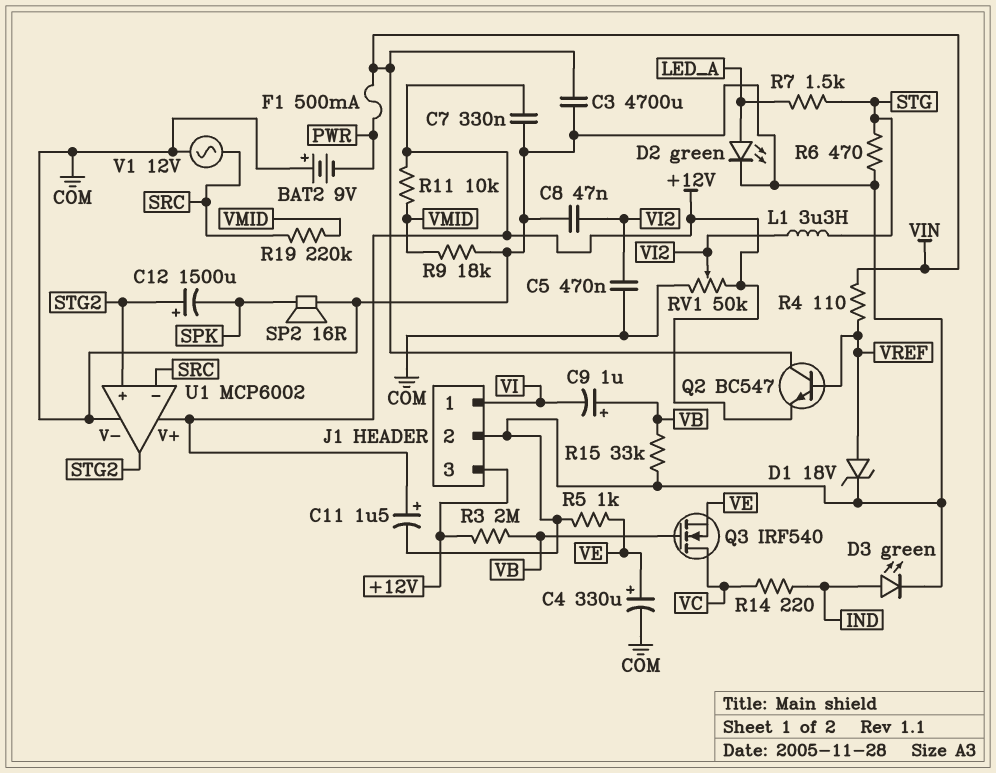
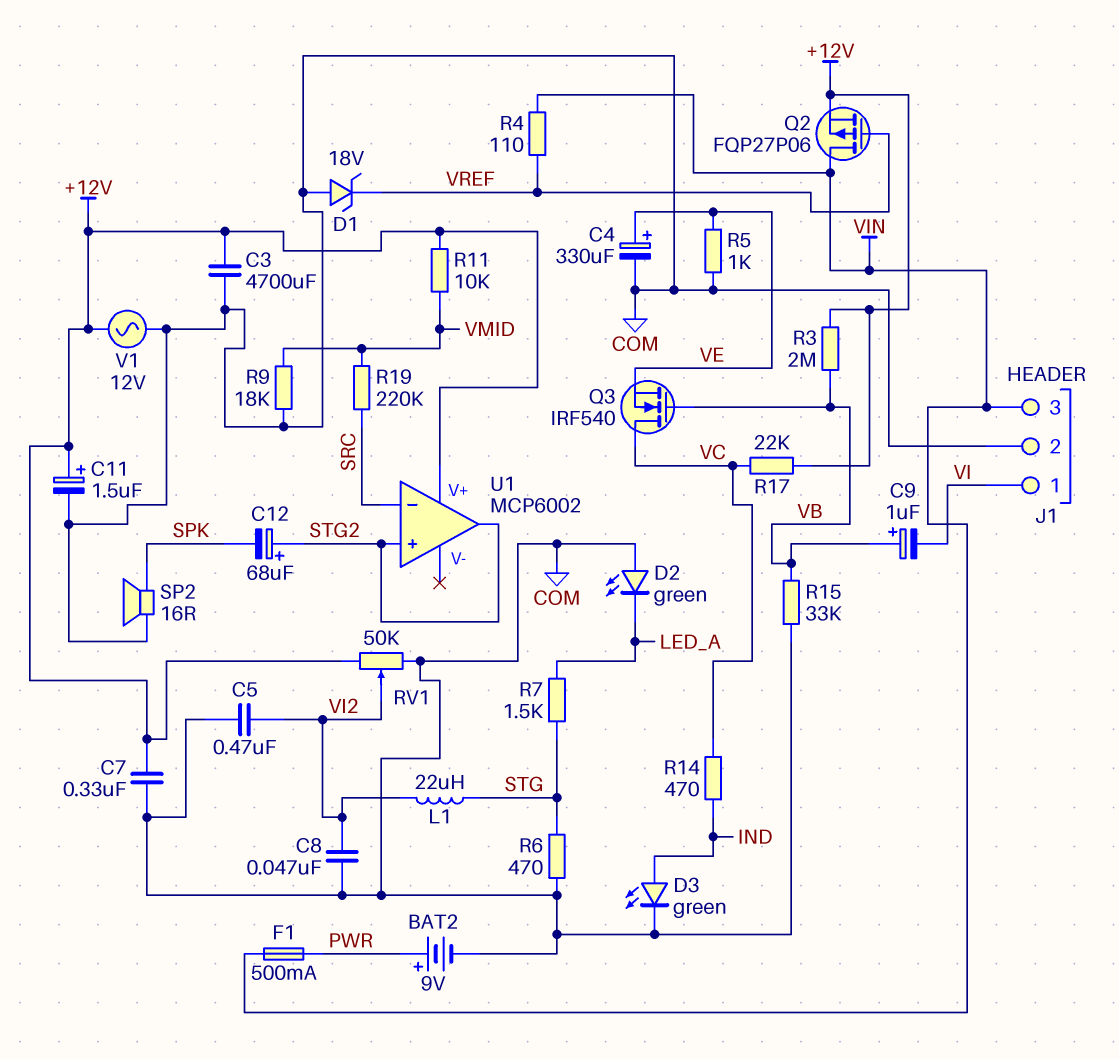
BAT2: 9V (plus COM, minus PWR) -> 9V (plus PWR, minus COM)
C3: 4700uF (COM, VIN) -> 4700uF (+12V, COM)
C12: 1500uF (plus STG2, minus SPK) -> 68uF (plus STG2, minus SPK)
D1: zener 18V (A VREF, K COM) -> zener 18V (A COM, K VREF)
D2: LED green (A LED_A, K COM) -> LED green (A COM, K LED_A)
J1 pin 3: +12V -> VIN
L1: 3.3uH (STG, VI2) -> 22uH (STG, VI2)
Q2: NPN BC547 (B VREF, C VIN, E +12V) -> PMOS FQP27P06 (G VREF, D VIN, S +12V)
R14: 220 (IND, VC) -> 470 (IND, VC)
R17: none -> 22k (+12V, VC)
U1 pin V-: COM -> none
V1: AC 12V (COM, SRC) -> AC 12V (+12V, COM)

